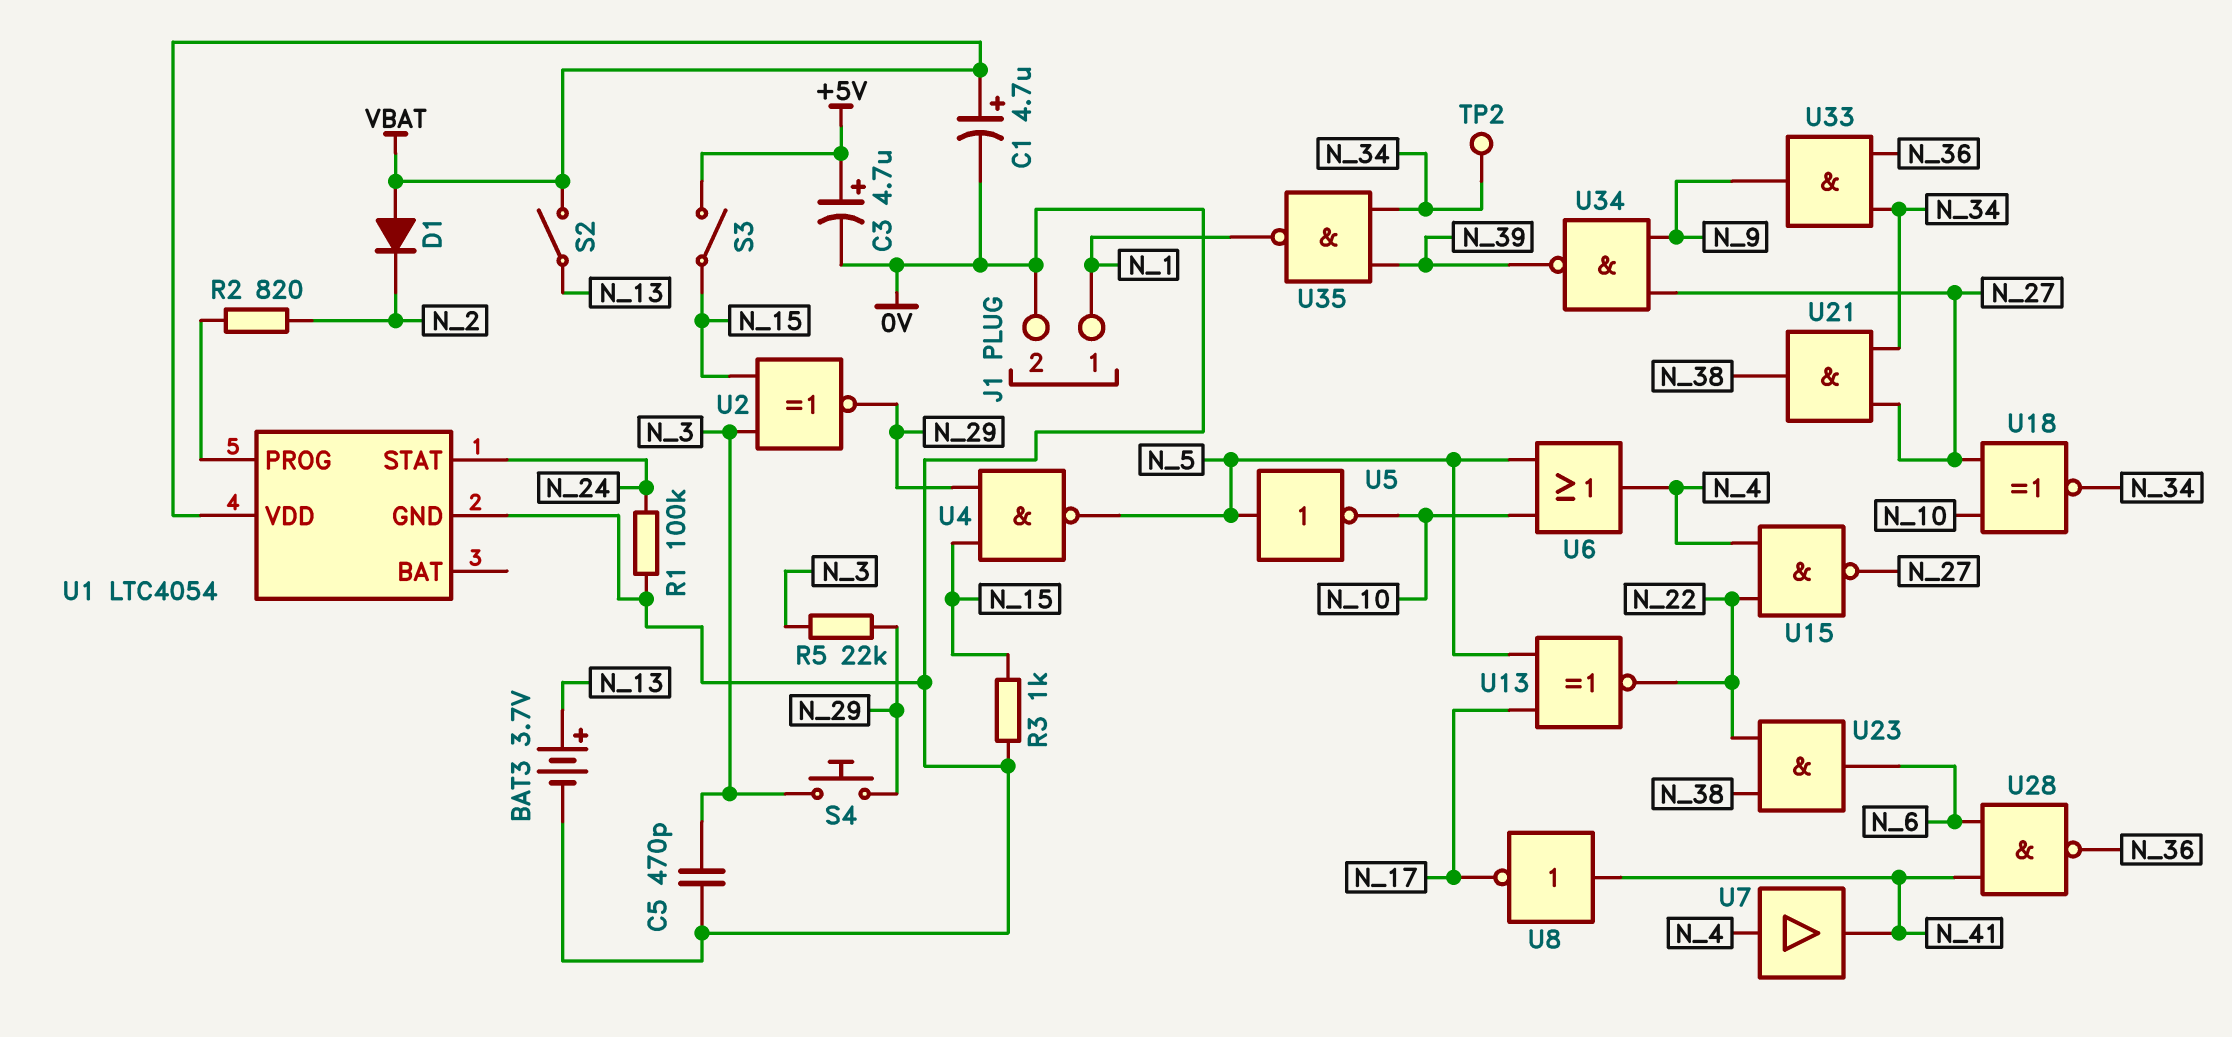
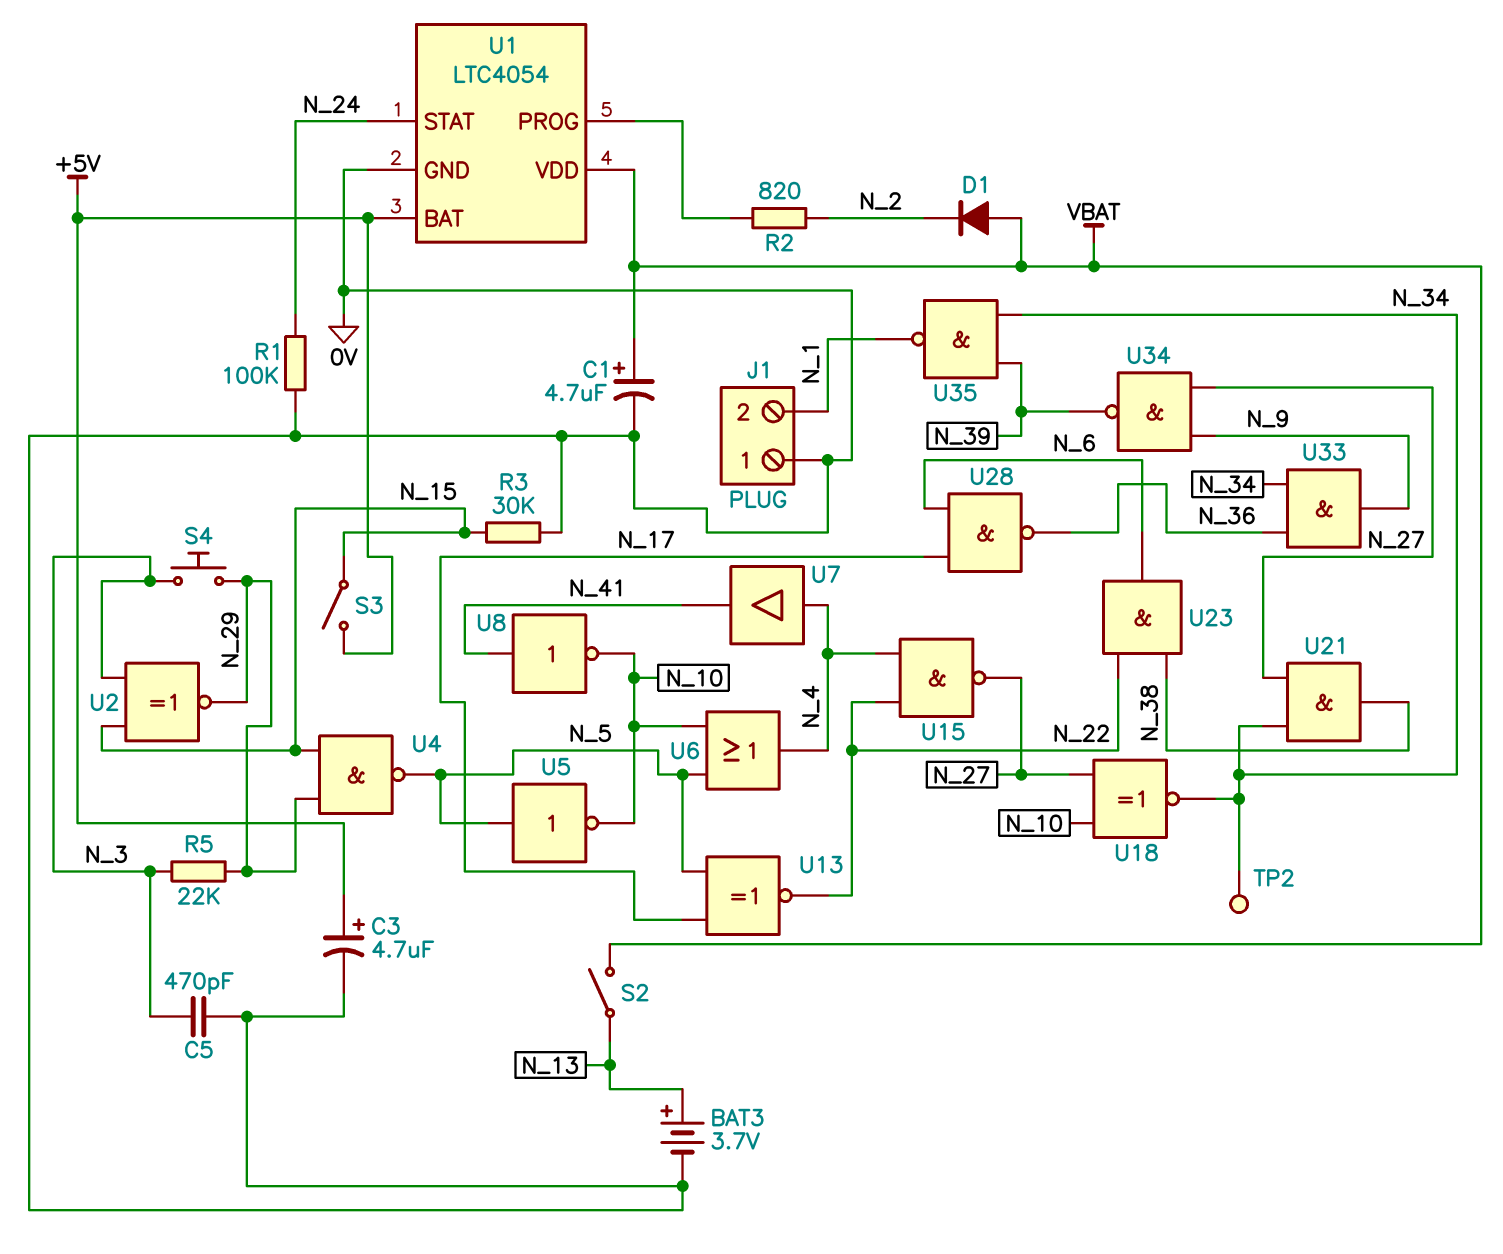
J1 pin 1: N_1 -> 0V
J1 pin 2: 0V -> N_1
R3: 1k (0V, N_15) -> 30k (0V, N_15)
U1 pin BAT: none -> +5V
U8: NOT (in N_41, out N_17) -> NOT (in N_41, out N_10)
U28: NAND (in N_6, in N_41, out N_36) -> NAND (in N_6, in N_17, out N_36)

